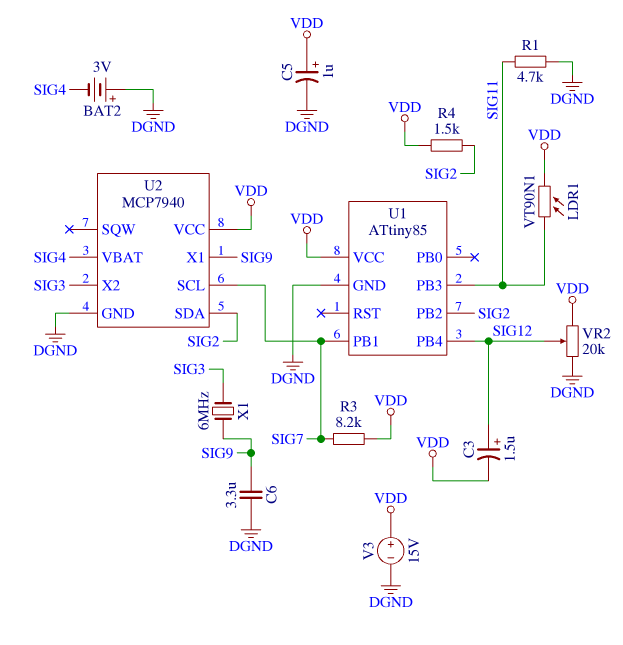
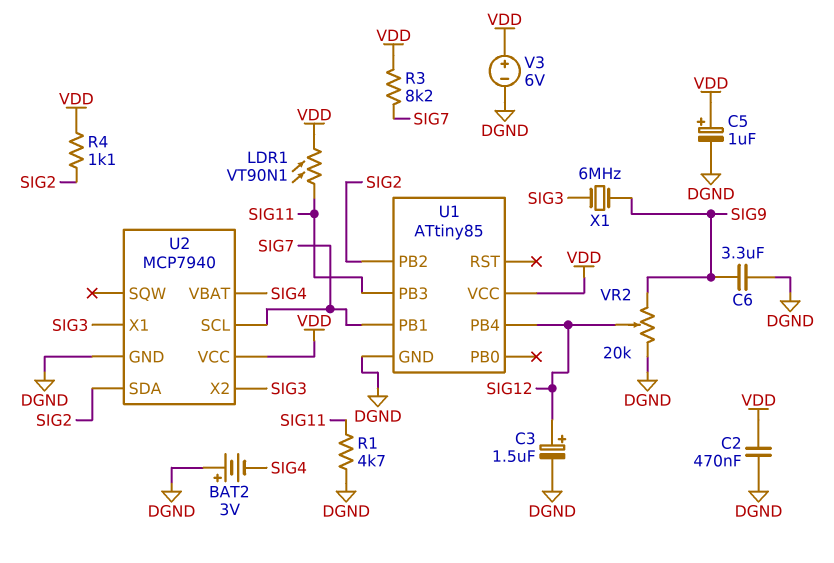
C2: none -> 470nF (DGND, VDD)
C3: 1.5uF (plus SIG12, minus VDD) -> 1.5uF (plus SIG12, minus DGND)
R4: 1.5k (SIG2, VDD) -> 1.1k (SIG2, VDD)
U2 pin X1: SIG9 -> SIG3
V3: 15V (plus VDD, minus DGND) -> 6V (plus VDD, minus DGND)
VR2: 20k (DGND, VDD, wiper SIG12) -> 20k (DGND, SIG9, wiper SIG12)

